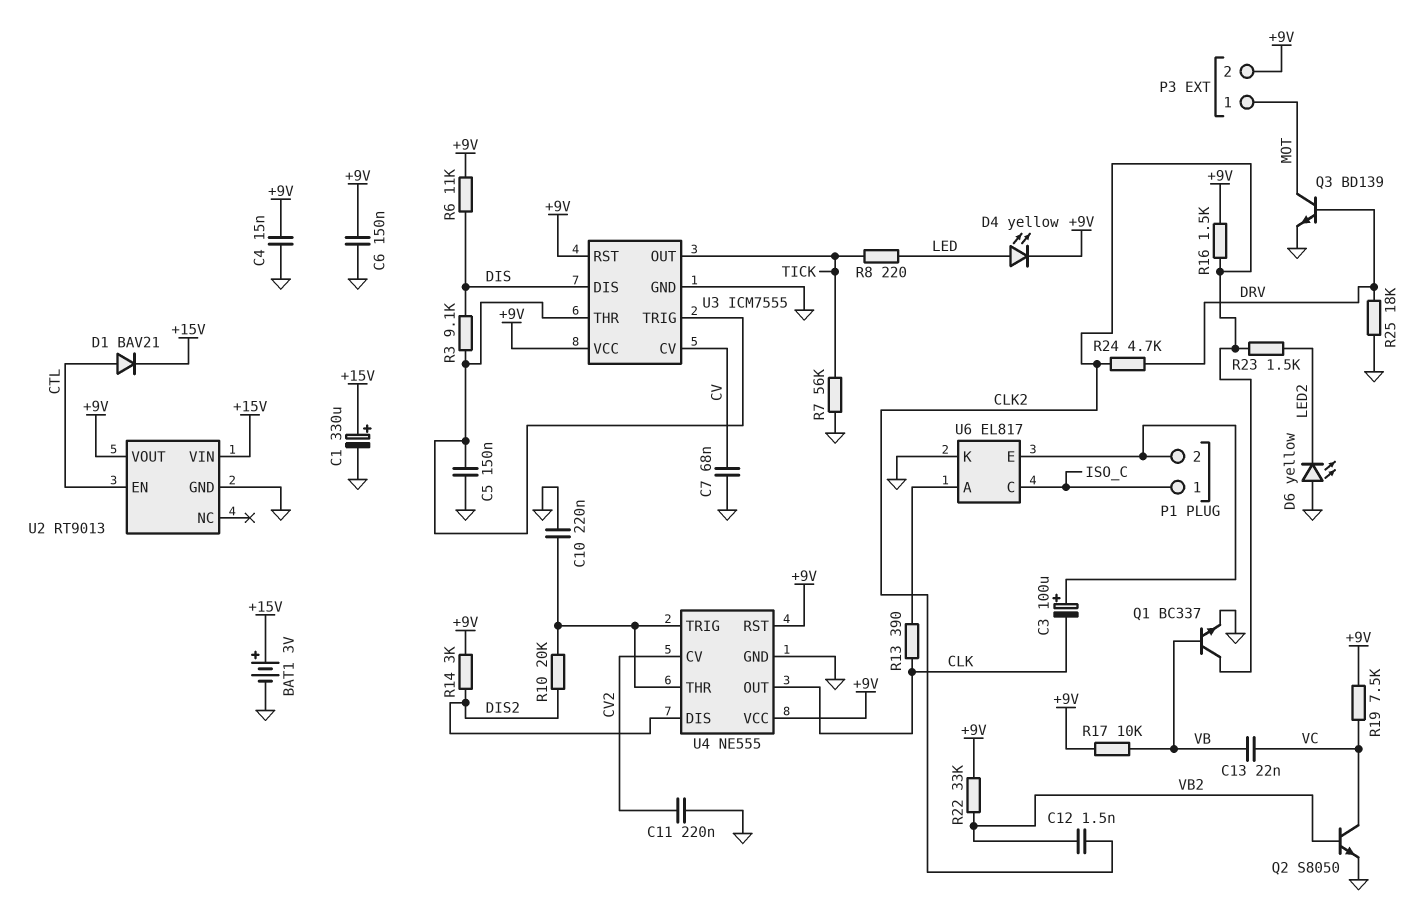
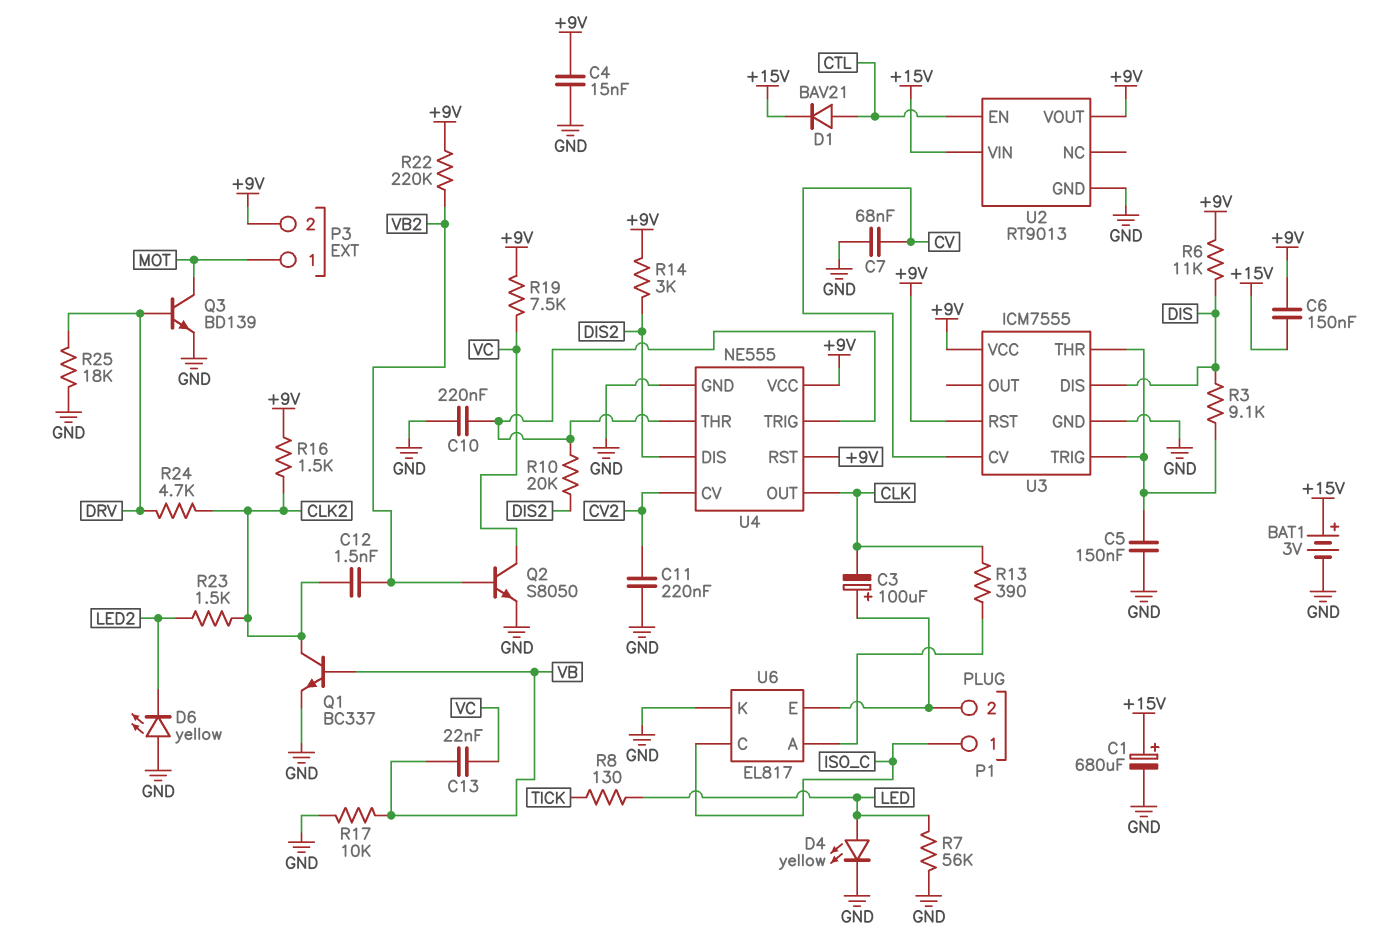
C1: 330uF (plus +15V, minus GND) -> 680uF (plus +15V, minus GND)
C6: 150nF (+9V, GND) -> 150nF (+9V, +15V)
D4: LED yellow (A LED, K +9V) -> LED yellow (A LED, K GND)
R7: 56k (GND, TICK) -> 56k (GND, LED)
R8: 220 (LED, TICK) -> 130 (LED, TICK)
R17: 10k (+9V, VB) -> 10k (GND, VB)
R22: 33k (+9V, VB2) -> 220k (+9V, VB2)
U3 pin OUT: TICK -> none

